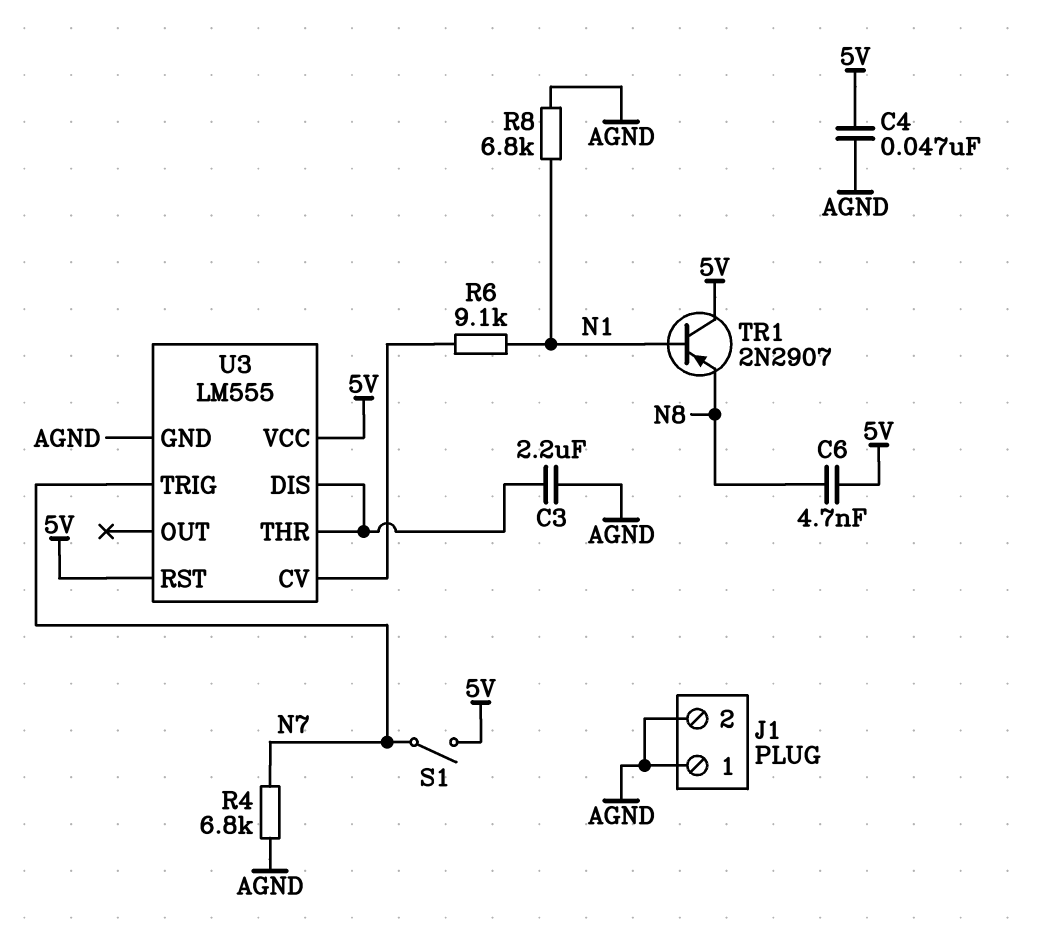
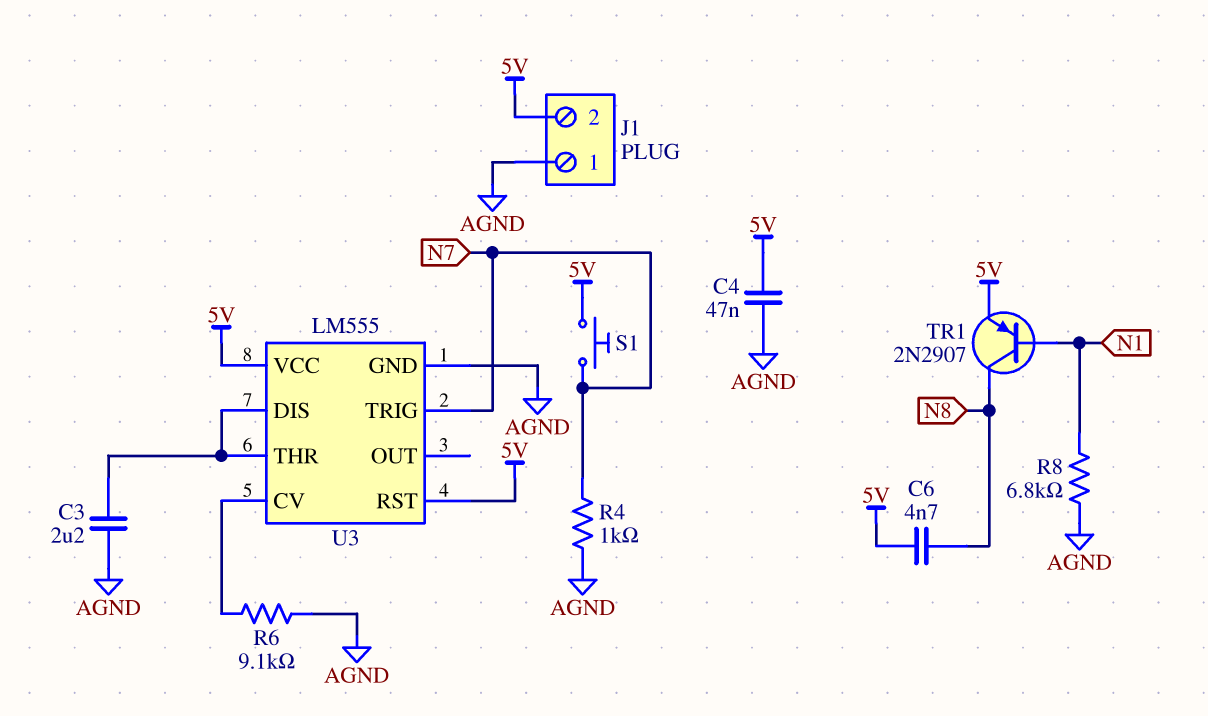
J1 pin 2: AGND -> 5V
R4: 6.8k (AGND, N7) -> 1k (AGND, N7)
R6: 9.1k (N1, U3/CV) -> 9.1k (AGND, U3/CV)
S1: switch (5V, N7) -> button (5V, N7)
TR1: PNP 2N2907 (B N1, C 5V, E N8) -> PNP 2N2907 (B N1, C N8, E 5V)

